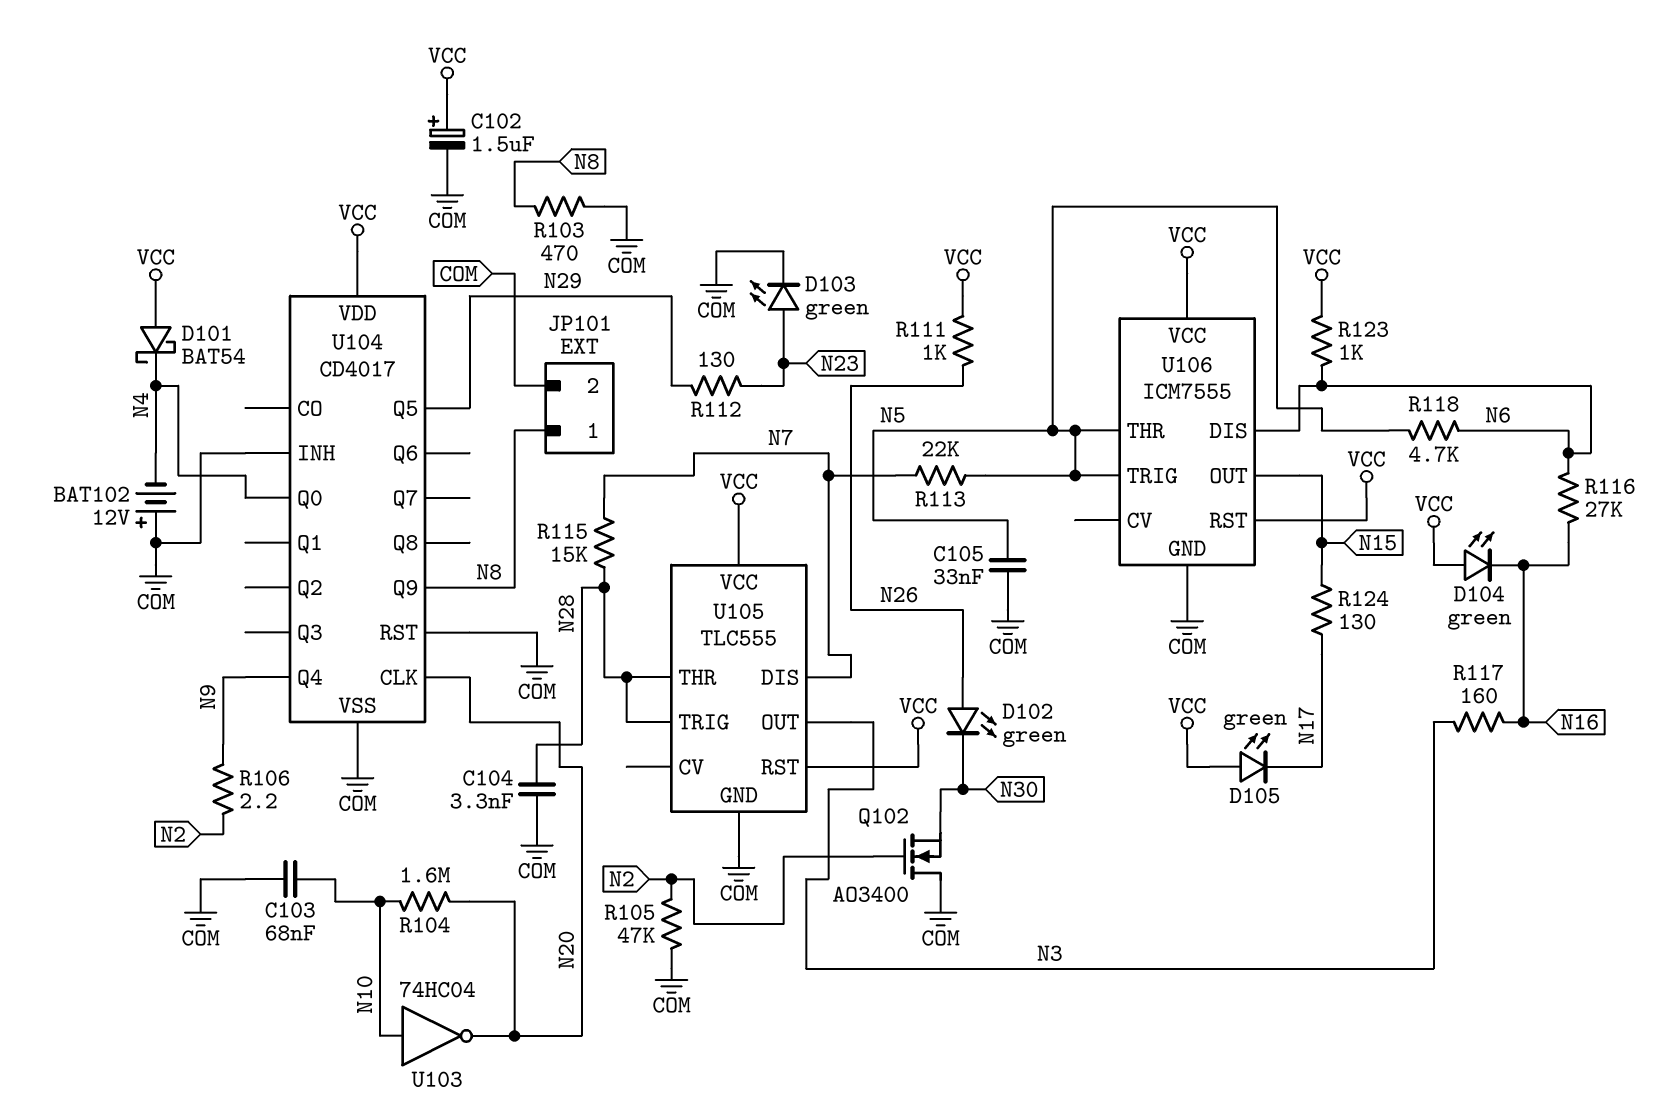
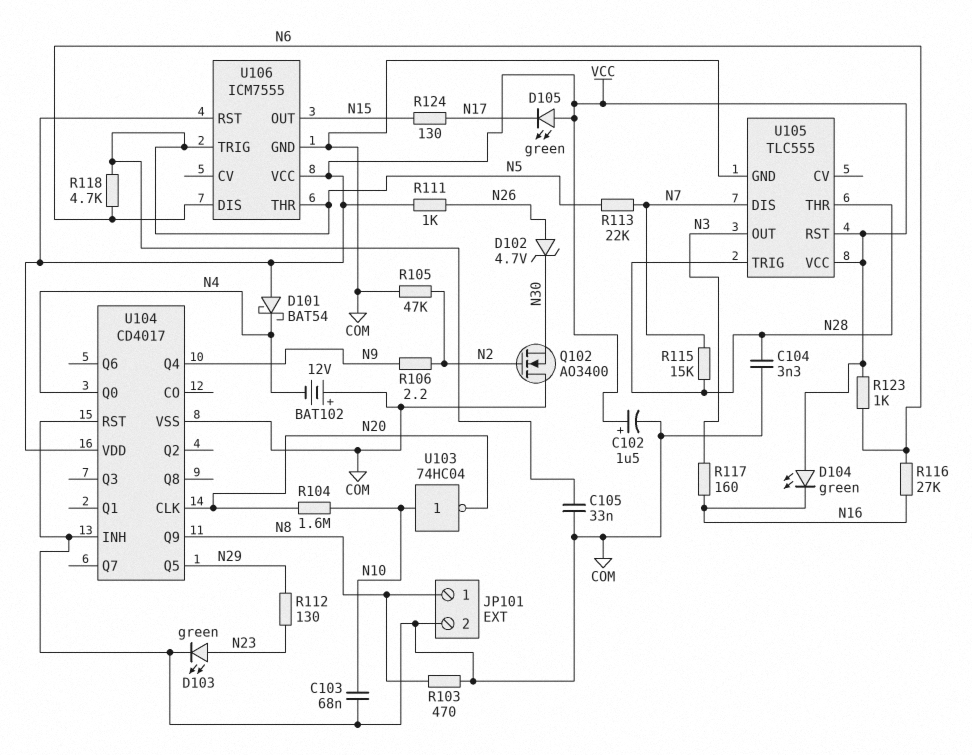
D102: LED green (A N26, K N30) -> zener 4.7V (A N26, K N30)

